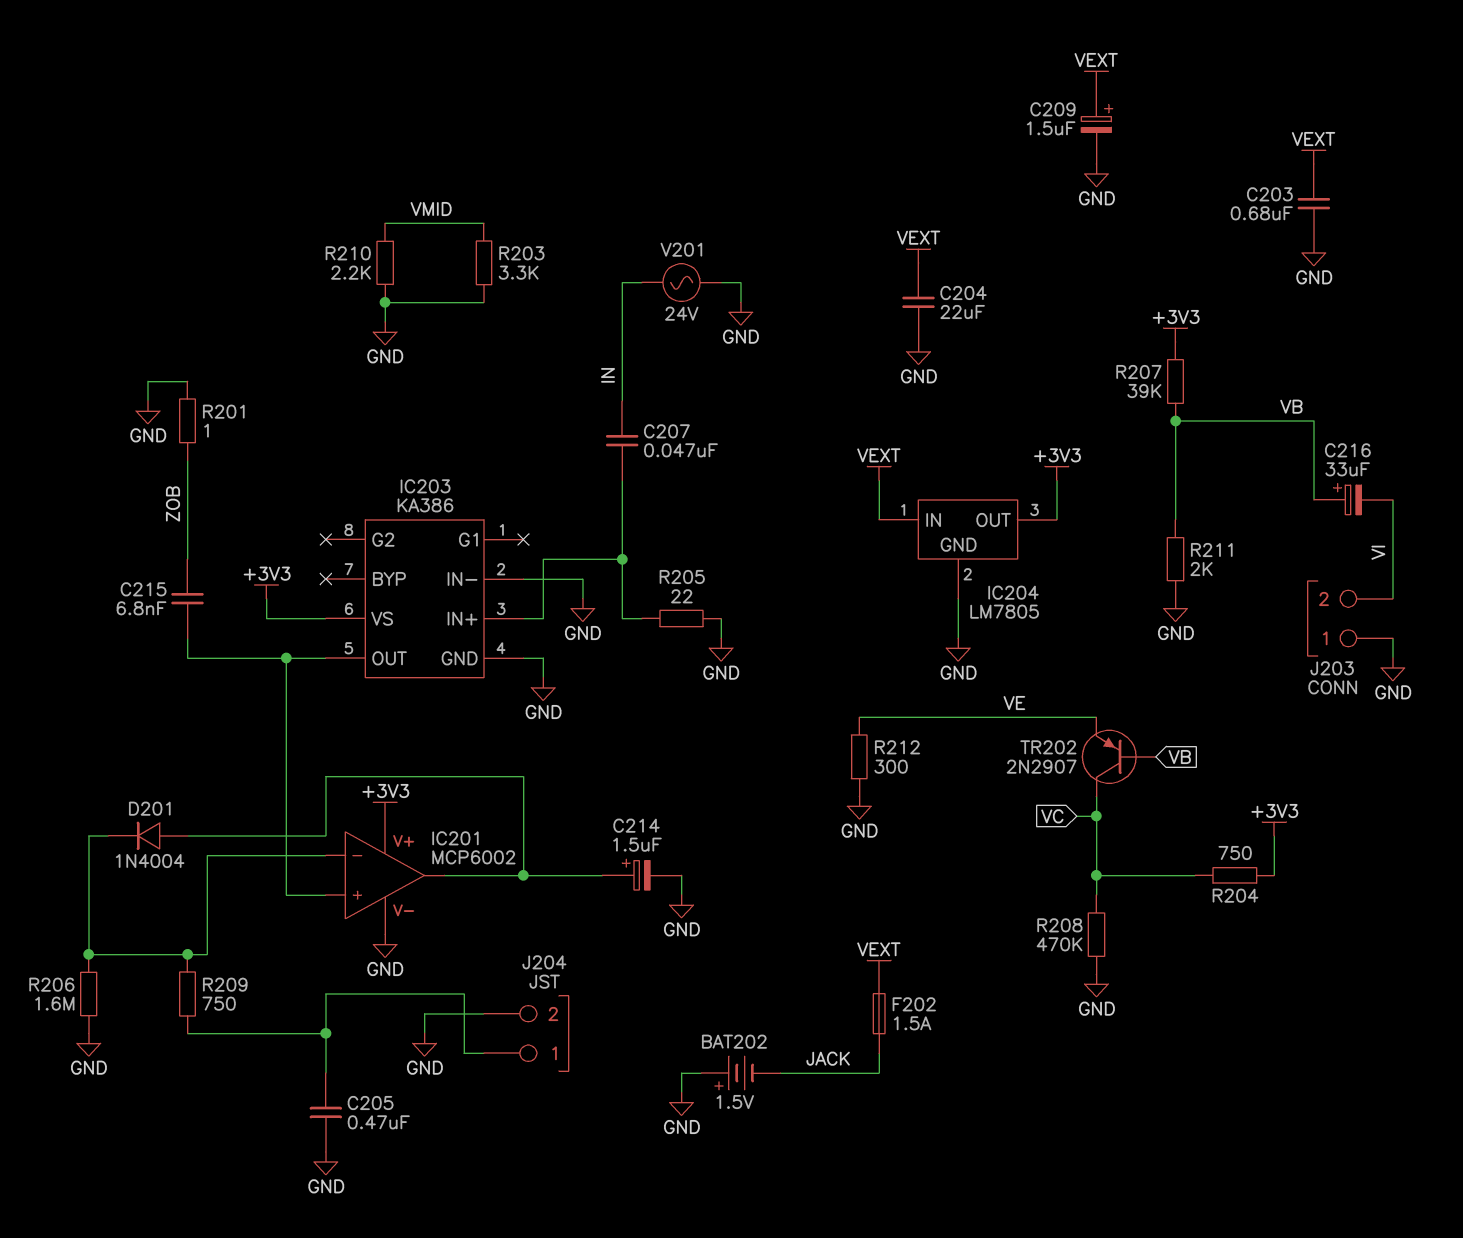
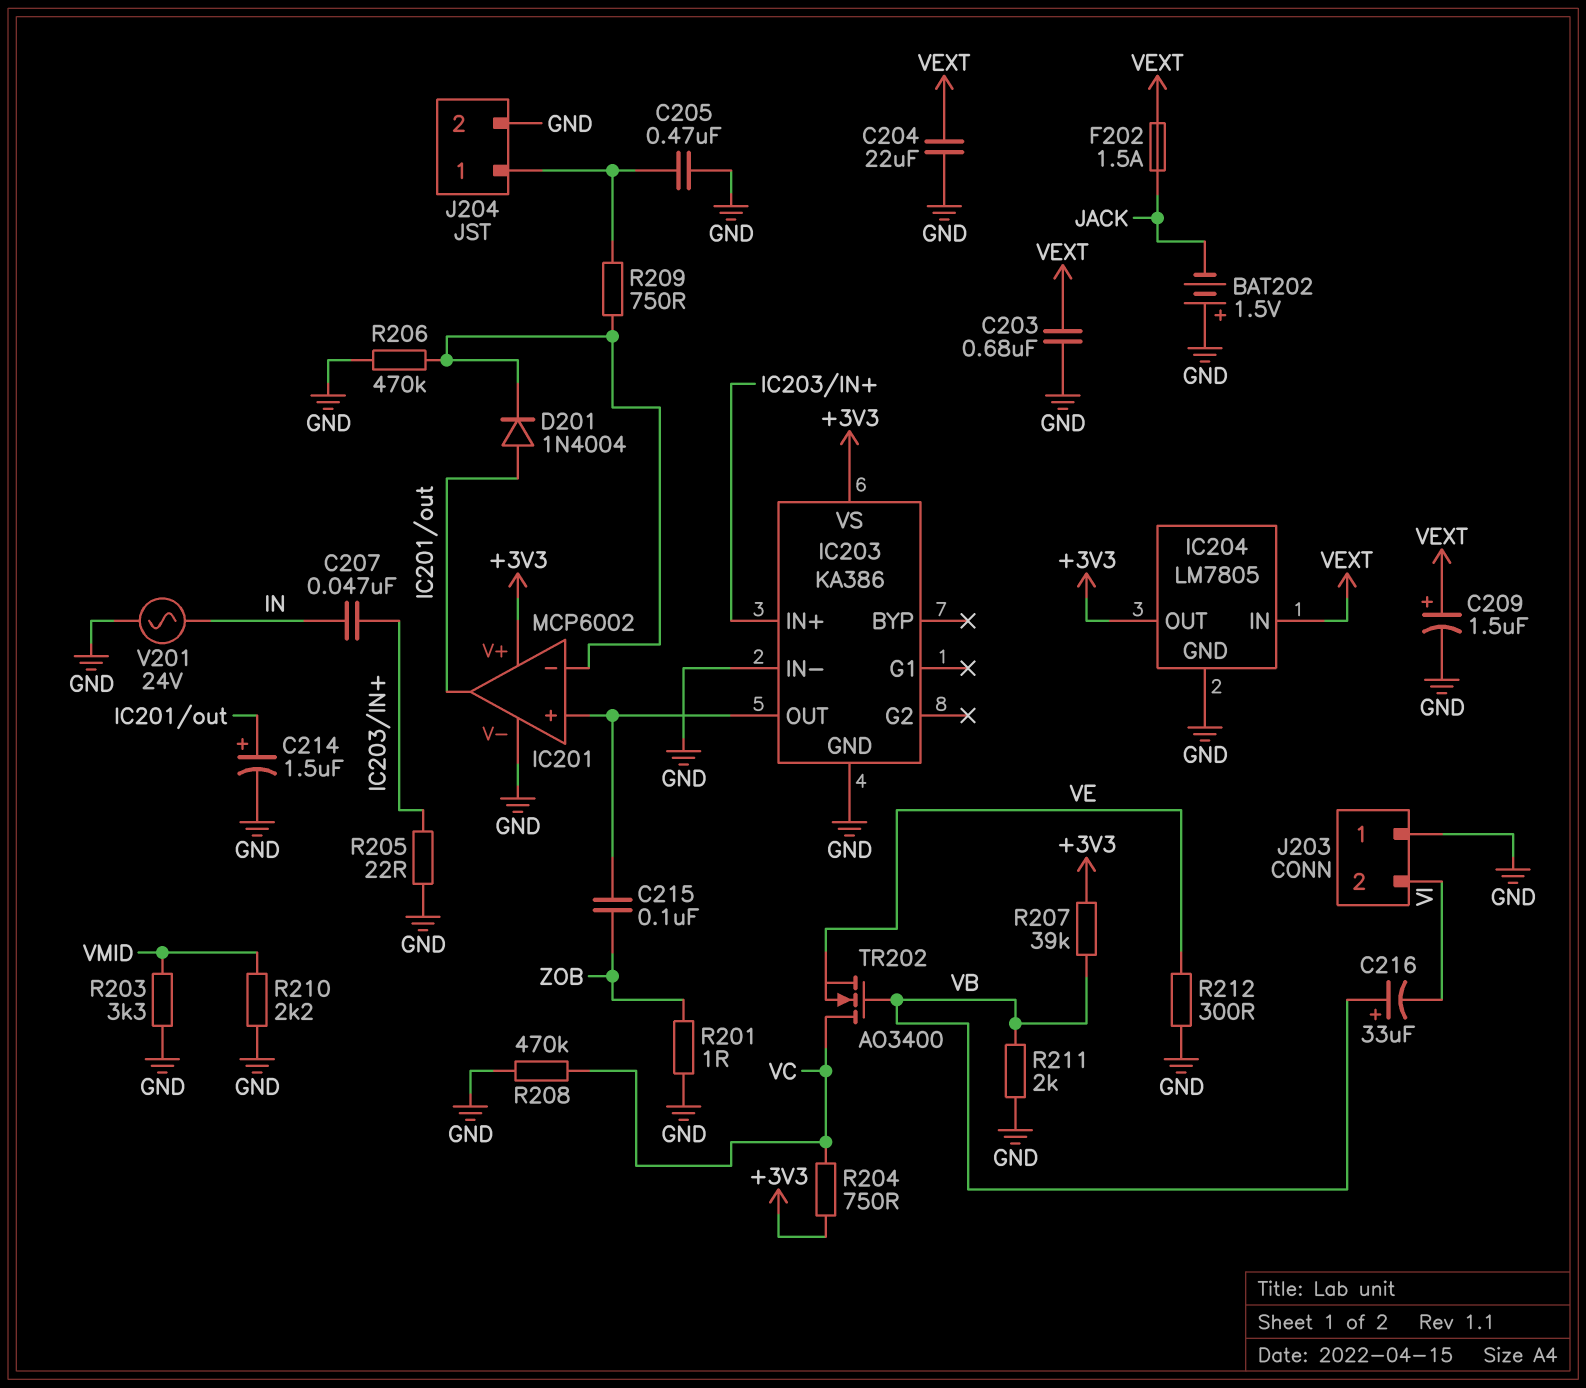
C215: 6.8nF (IC201/in+, ZOB) -> 100nF (IC201/in+, ZOB)
R206: 1.6M (GND, IC201/in-) -> 470k (GND, IC201/in-)
TR202: PNP 2N2907 (B VB, C VC, E VE) -> NMOS AO3400 (G VB, D VC, S VE)

